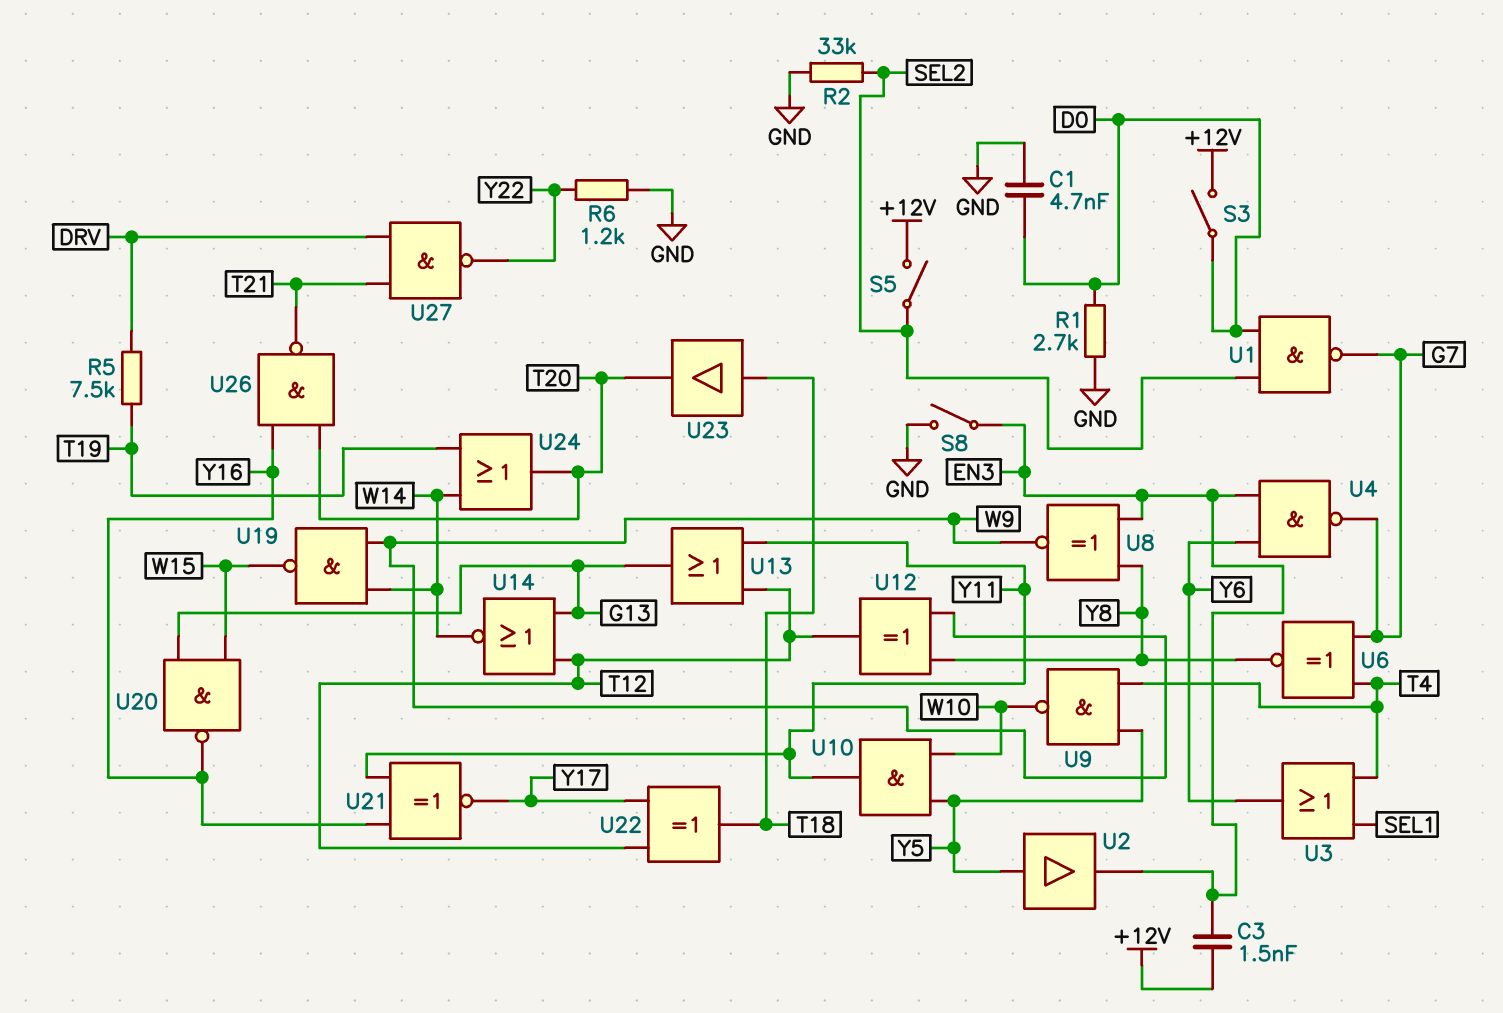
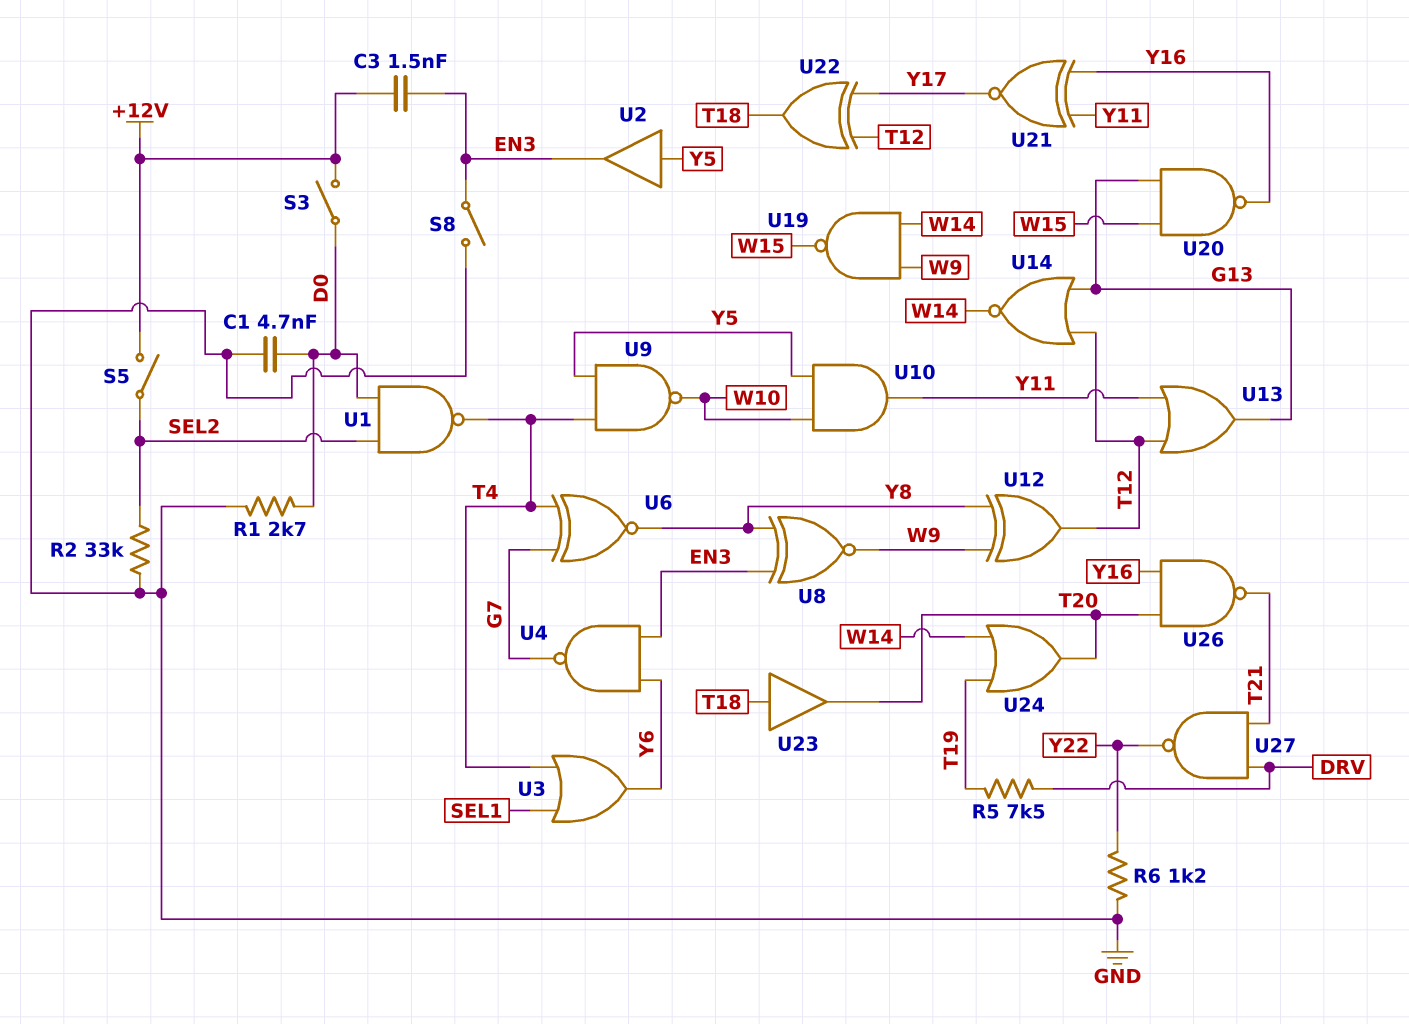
U1: NAND (in D0, in SEL2, out G7) -> NAND (in D0, in SEL2, out T4)

